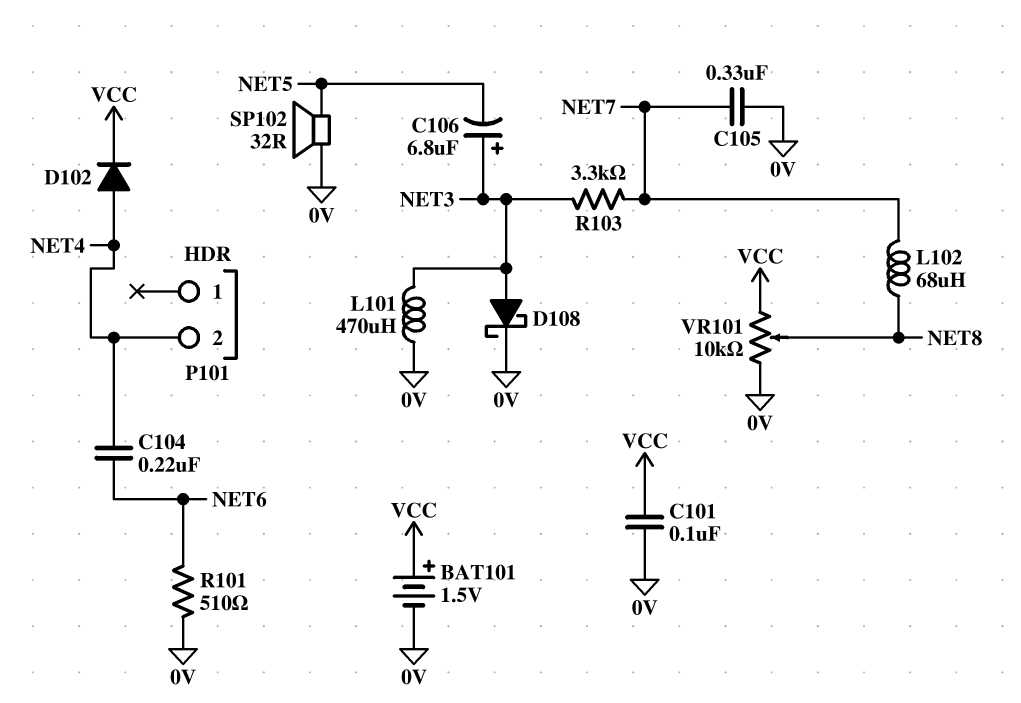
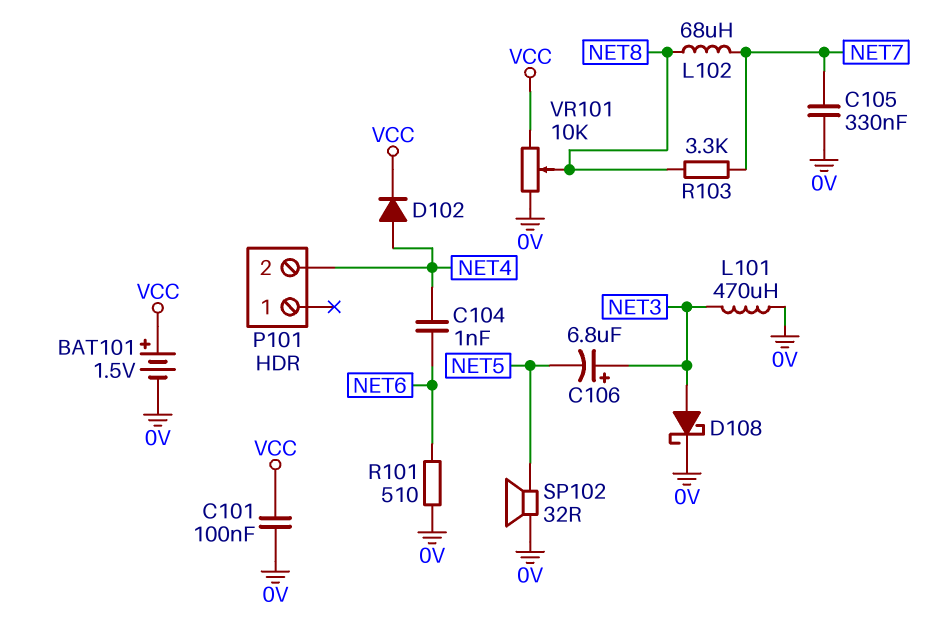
C104: 220nF (NET4, NET6) -> 1nF (NET4, NET6)
R103: 3.3k (NET3, NET7) -> 3.3k (NET7, NET8)

